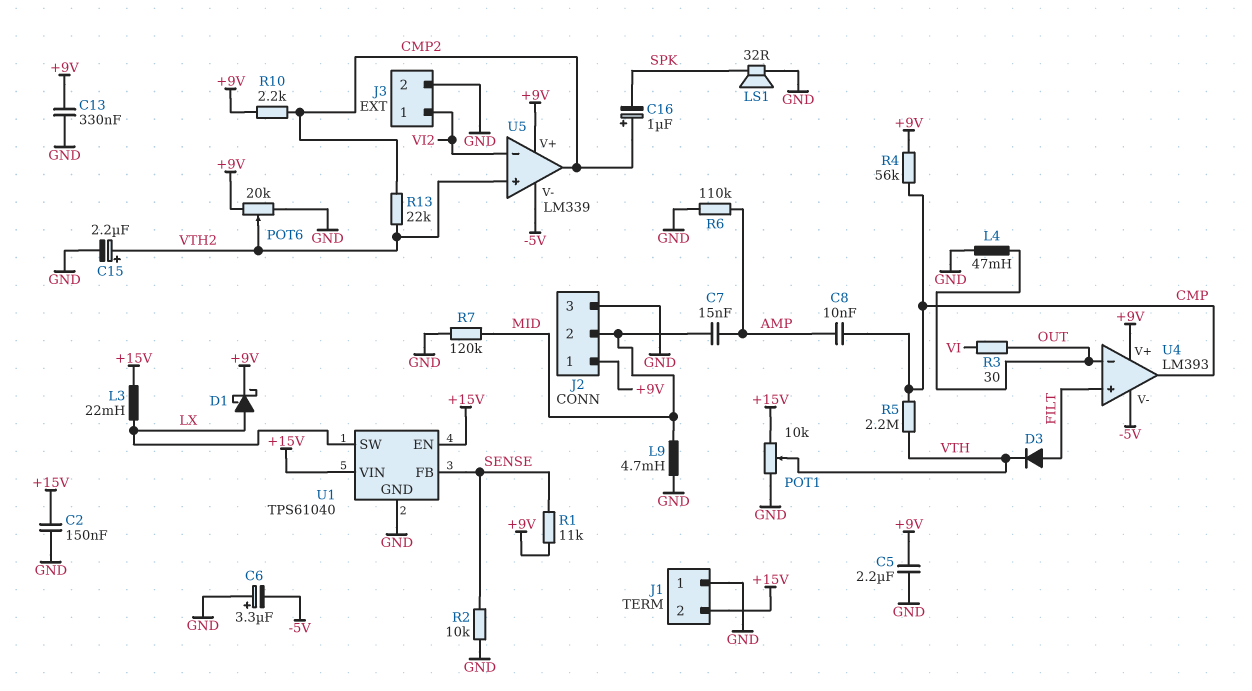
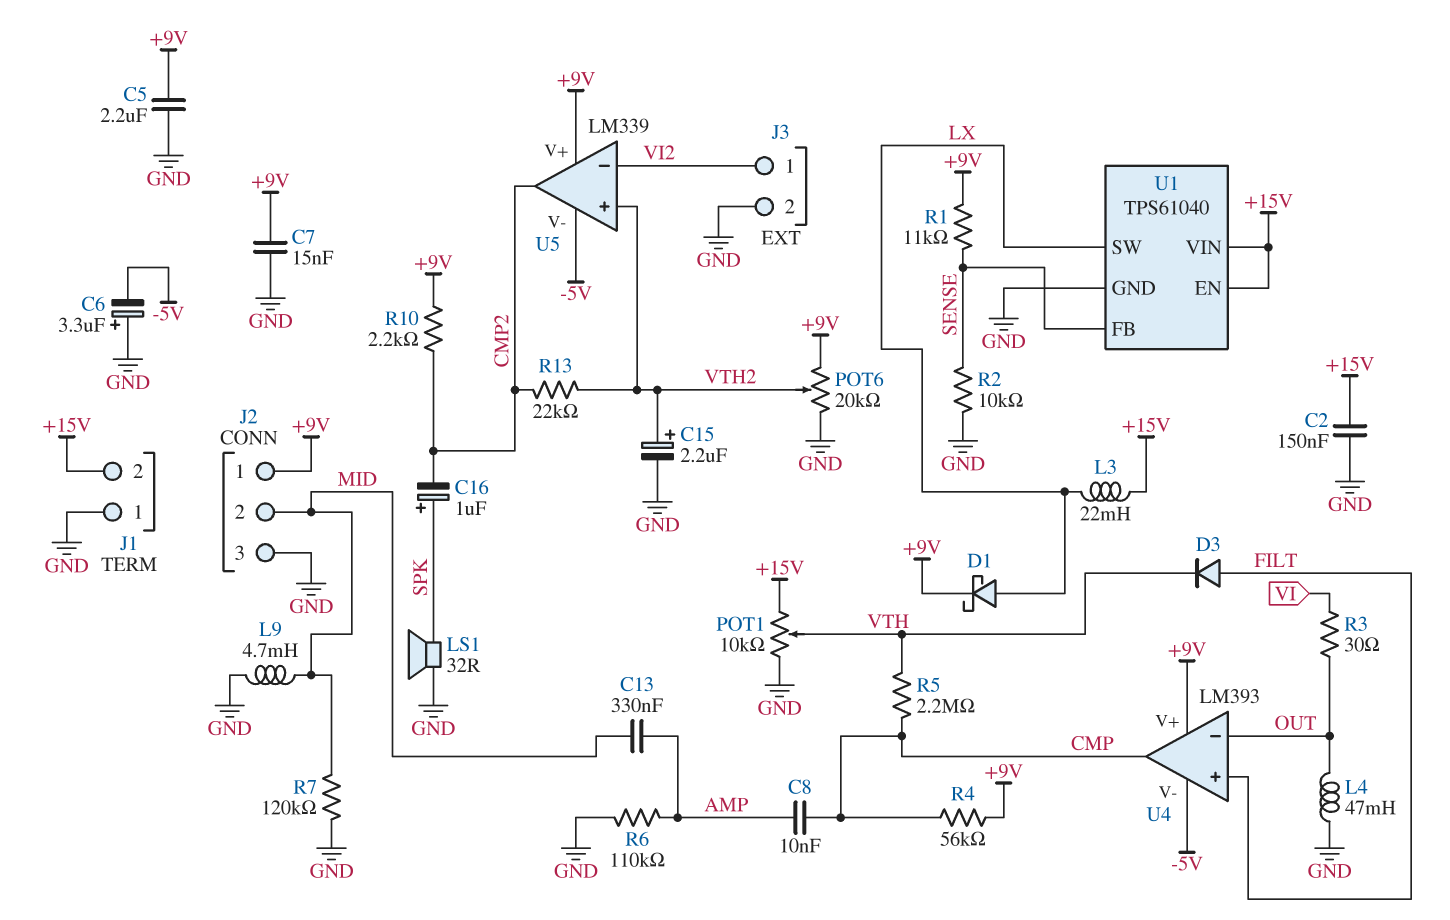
C7: 15nF (AMP, MID) -> 15nF (+9V, GND)
C13: 330nF (+9V, GND) -> 330nF (AMP, MID)
C16: 1uF (plus CMP2, minus SPK) -> 1uF (plus SPK, minus CMP2)

